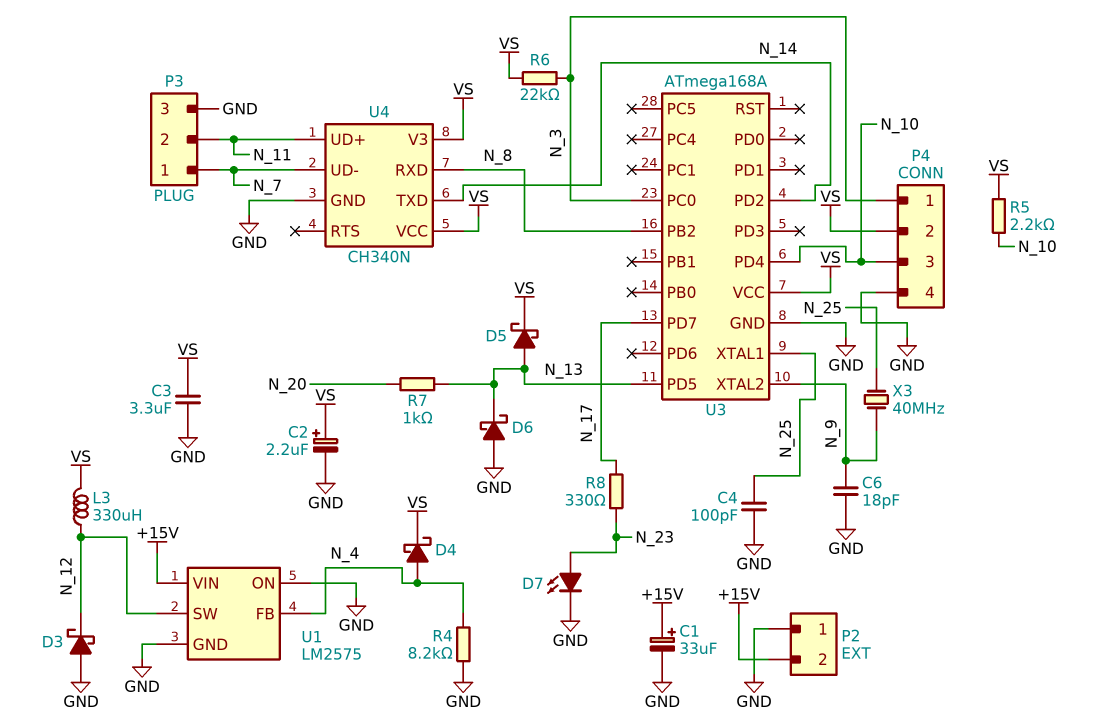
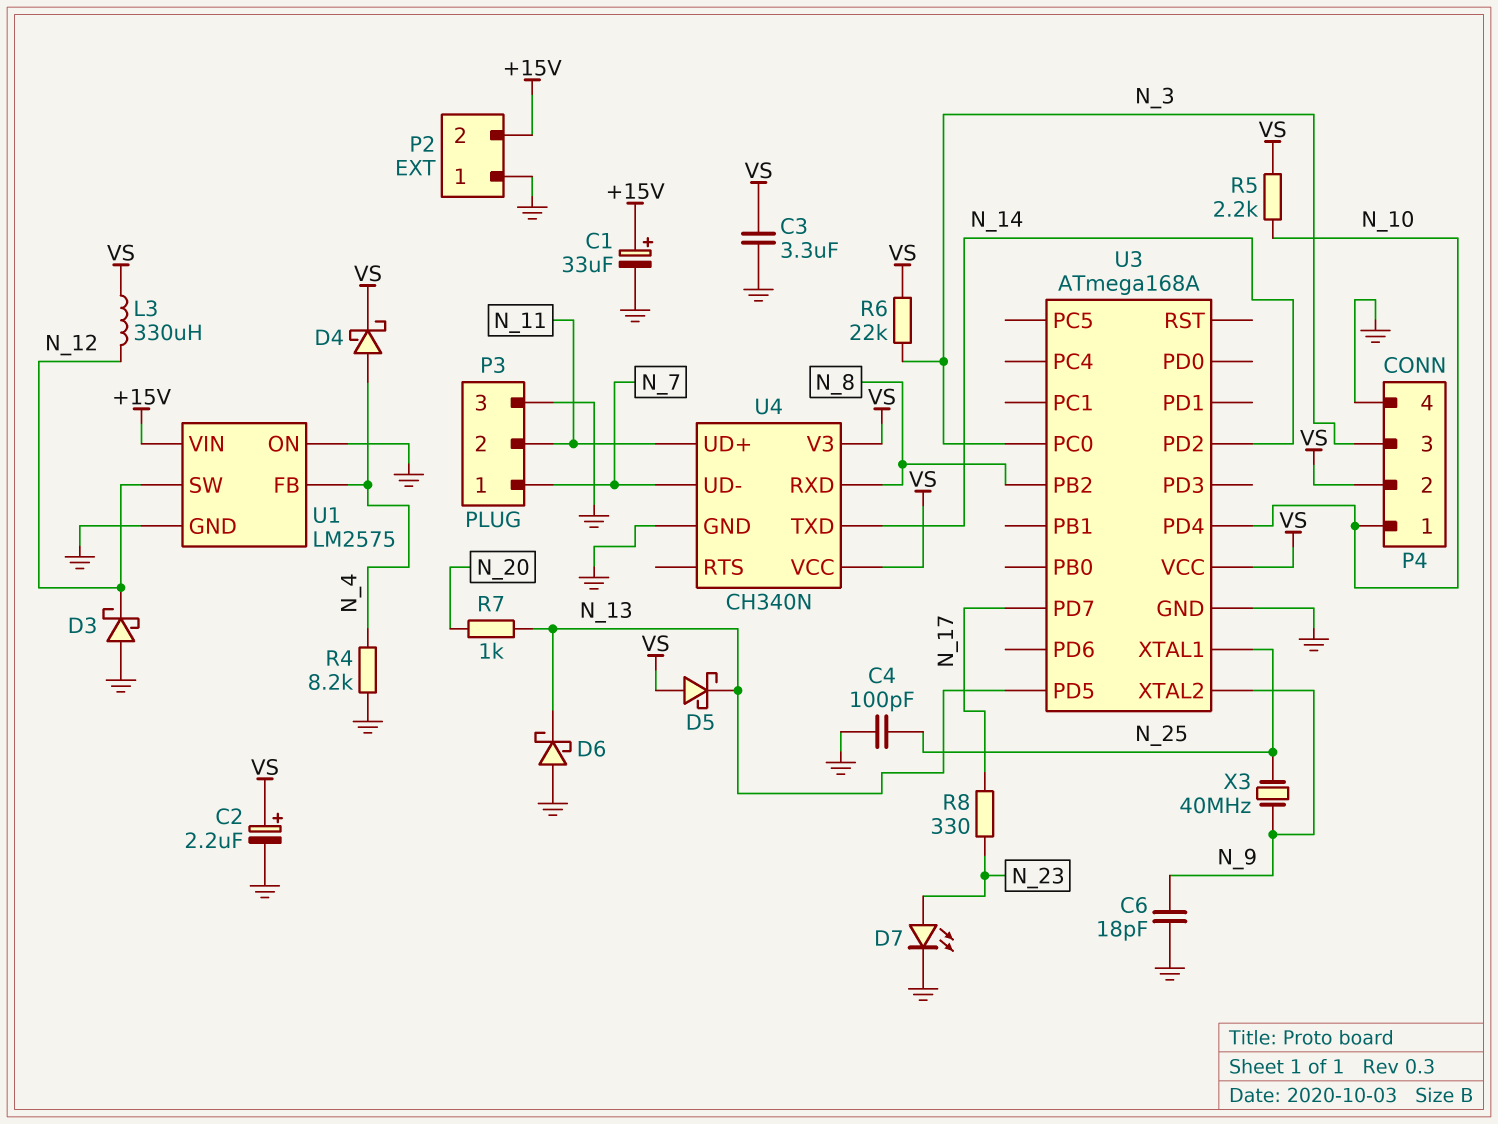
D5: schottky (A N_13, K VS) -> schottky (A VS, K N_13)
P4 pin 1: N_3 -> N_10
P4 pin 3: N_10 -> N_3

